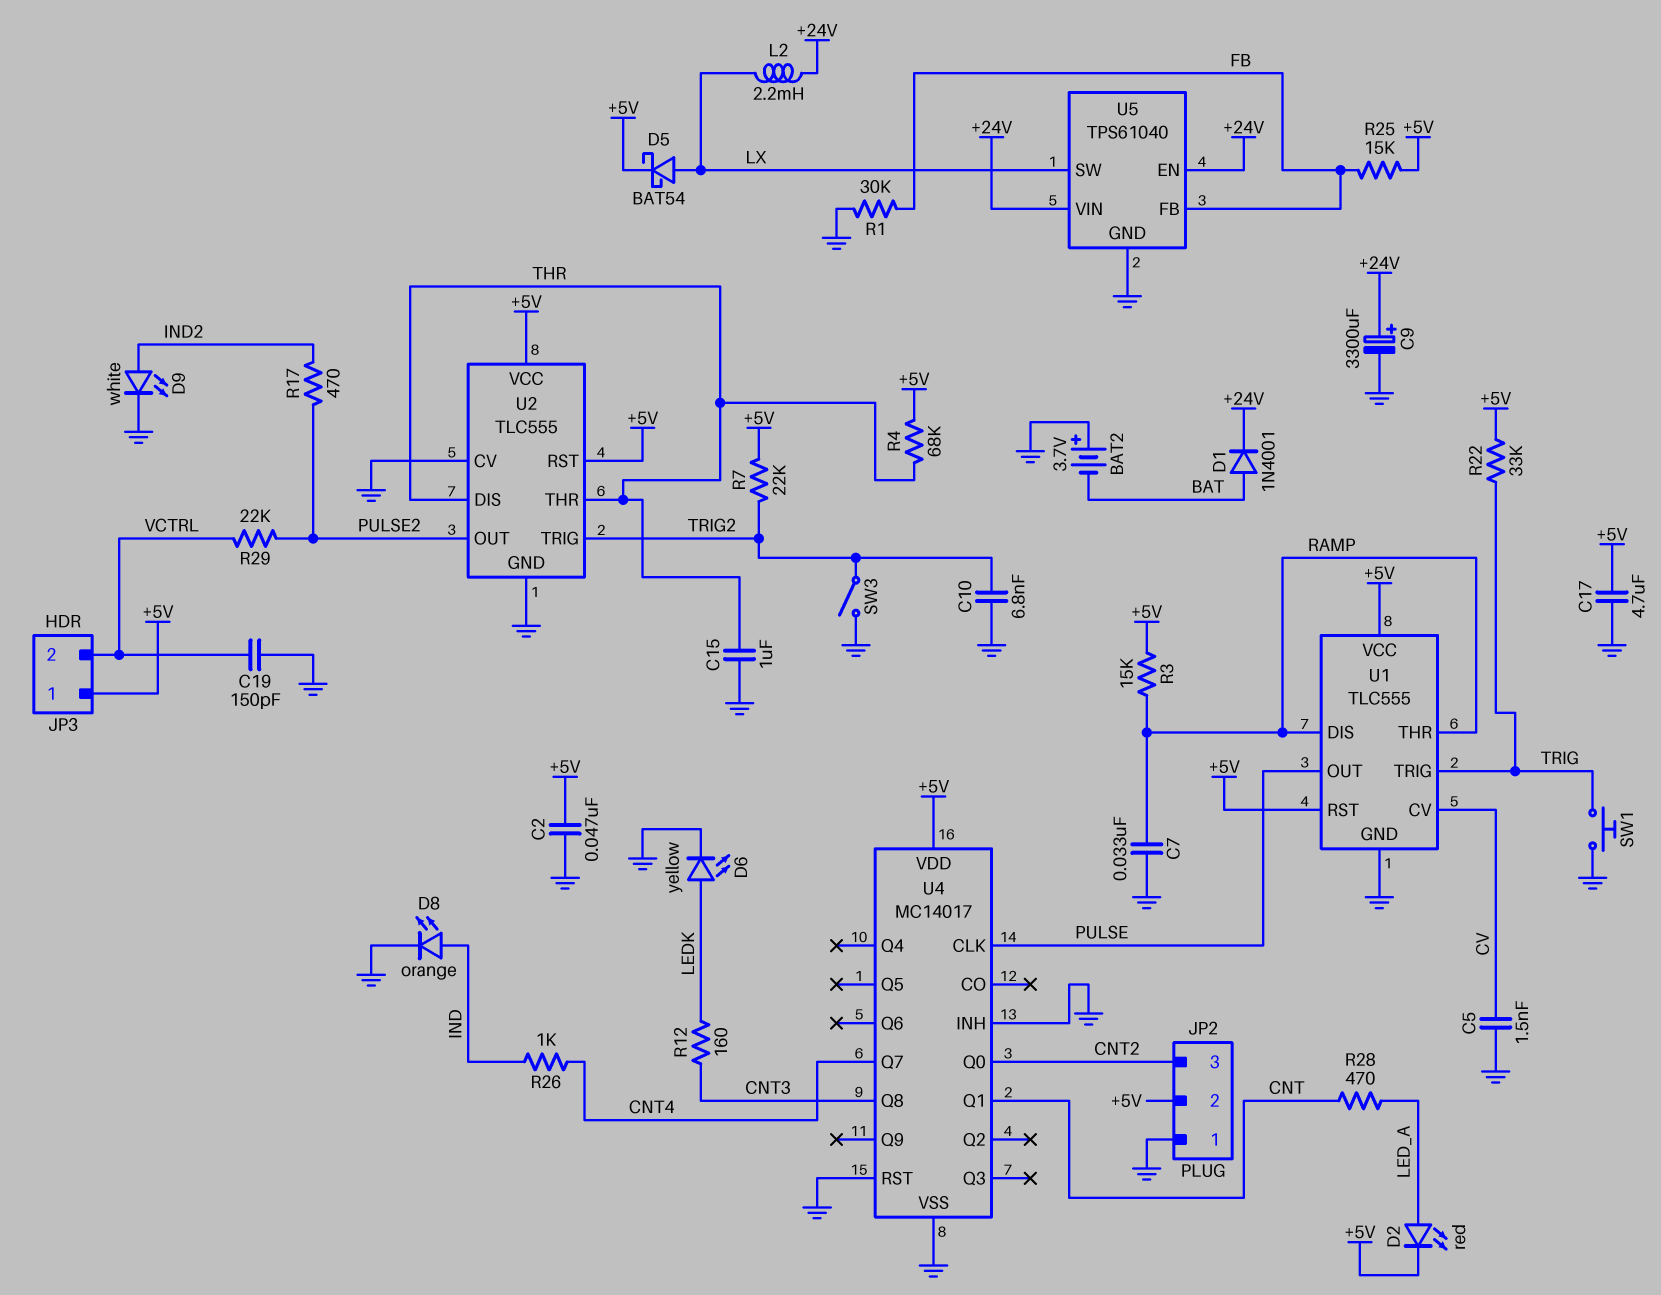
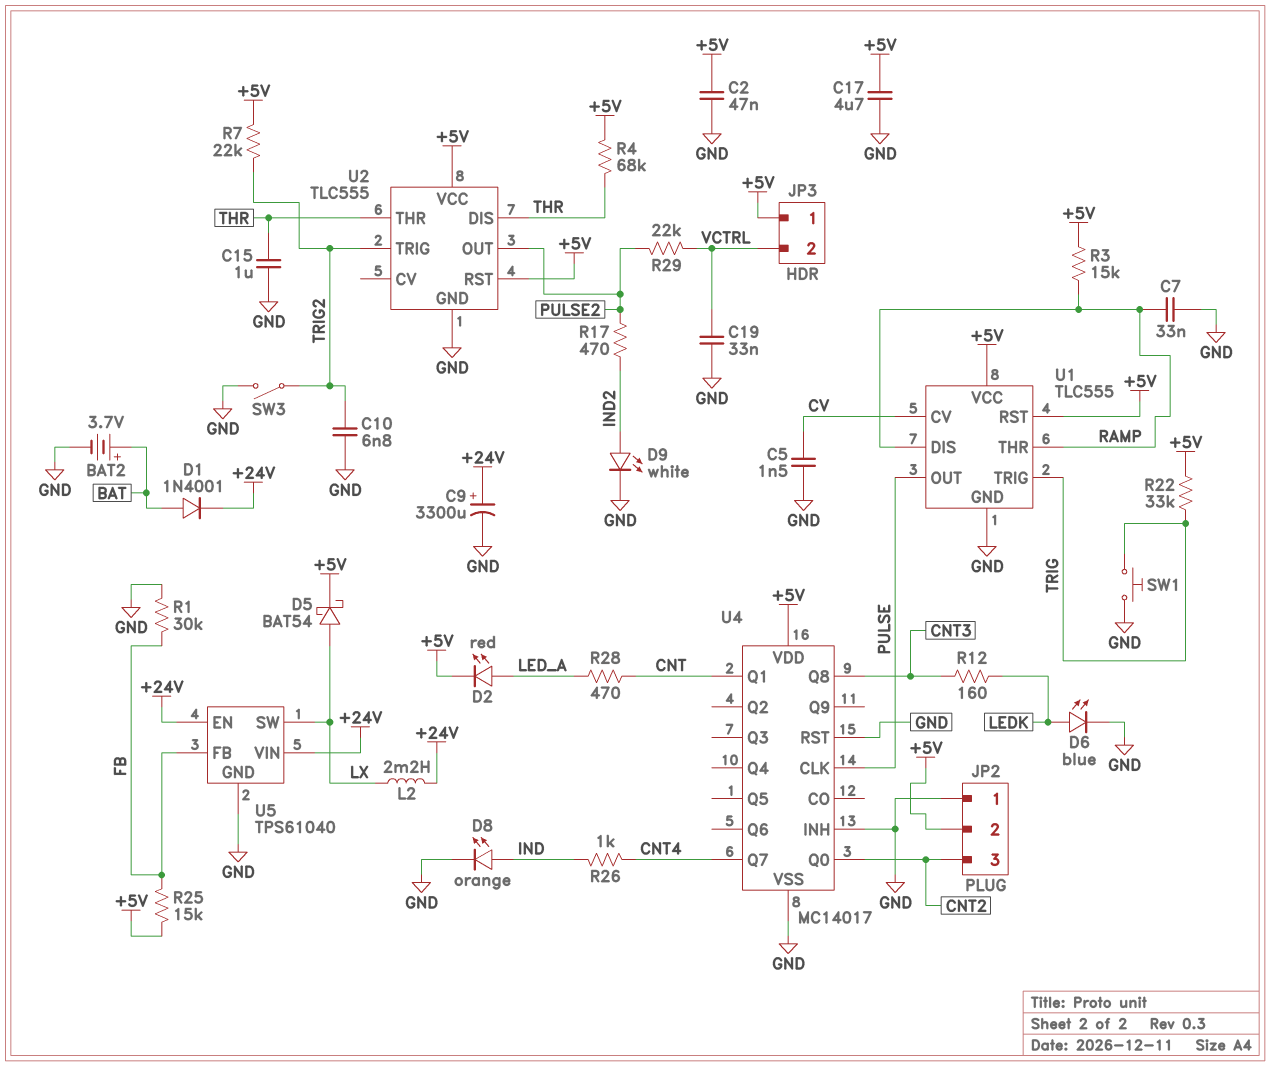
BAT2: 3.7V (plus GND, minus BAT) -> 3.7V (plus BAT, minus GND)
C19: 150pF (GND, VCTRL) -> 33nF (GND, VCTRL)
D6: LED yellow (A LEDK, K GND) -> LED blue (A LEDK, K GND)
U2 pin CV: GND -> none

